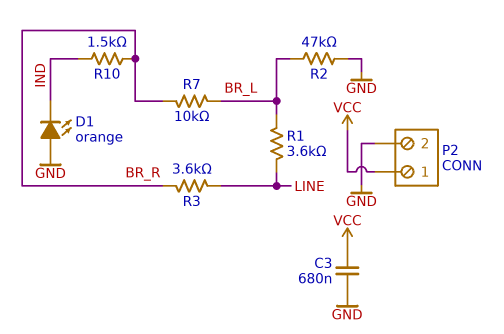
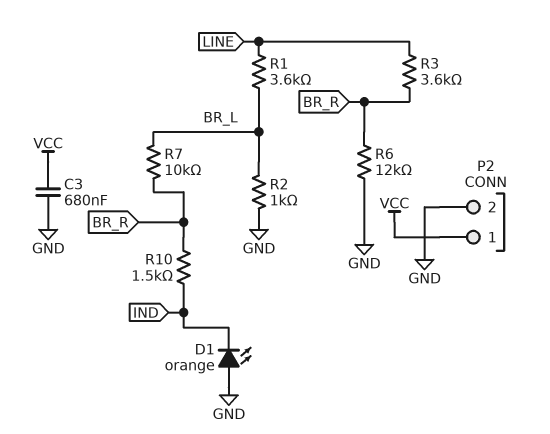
R2: 47k (BR_L, GND) -> 1k (BR_L, GND)
R6: none -> 12k (BR_R, GND)

